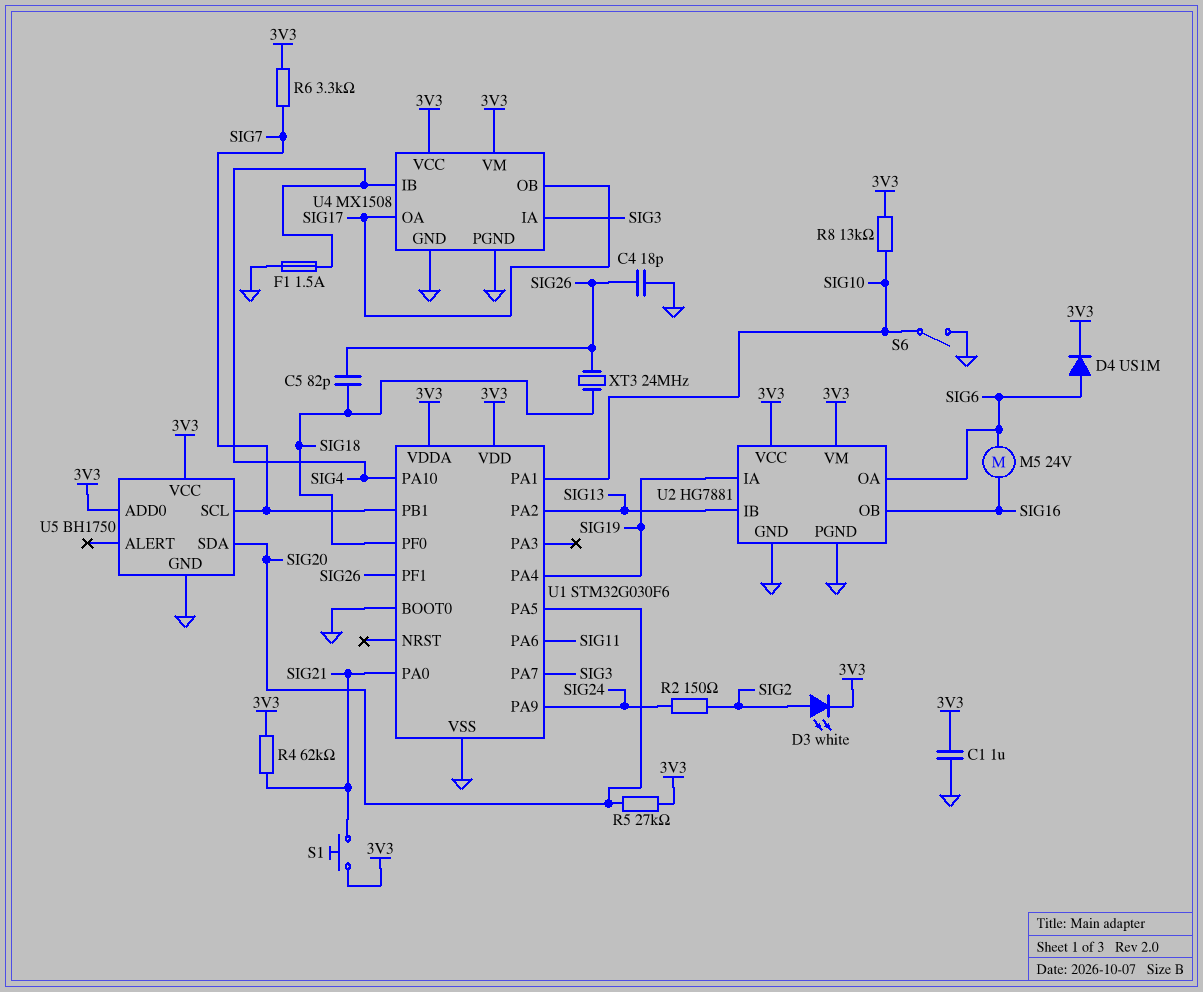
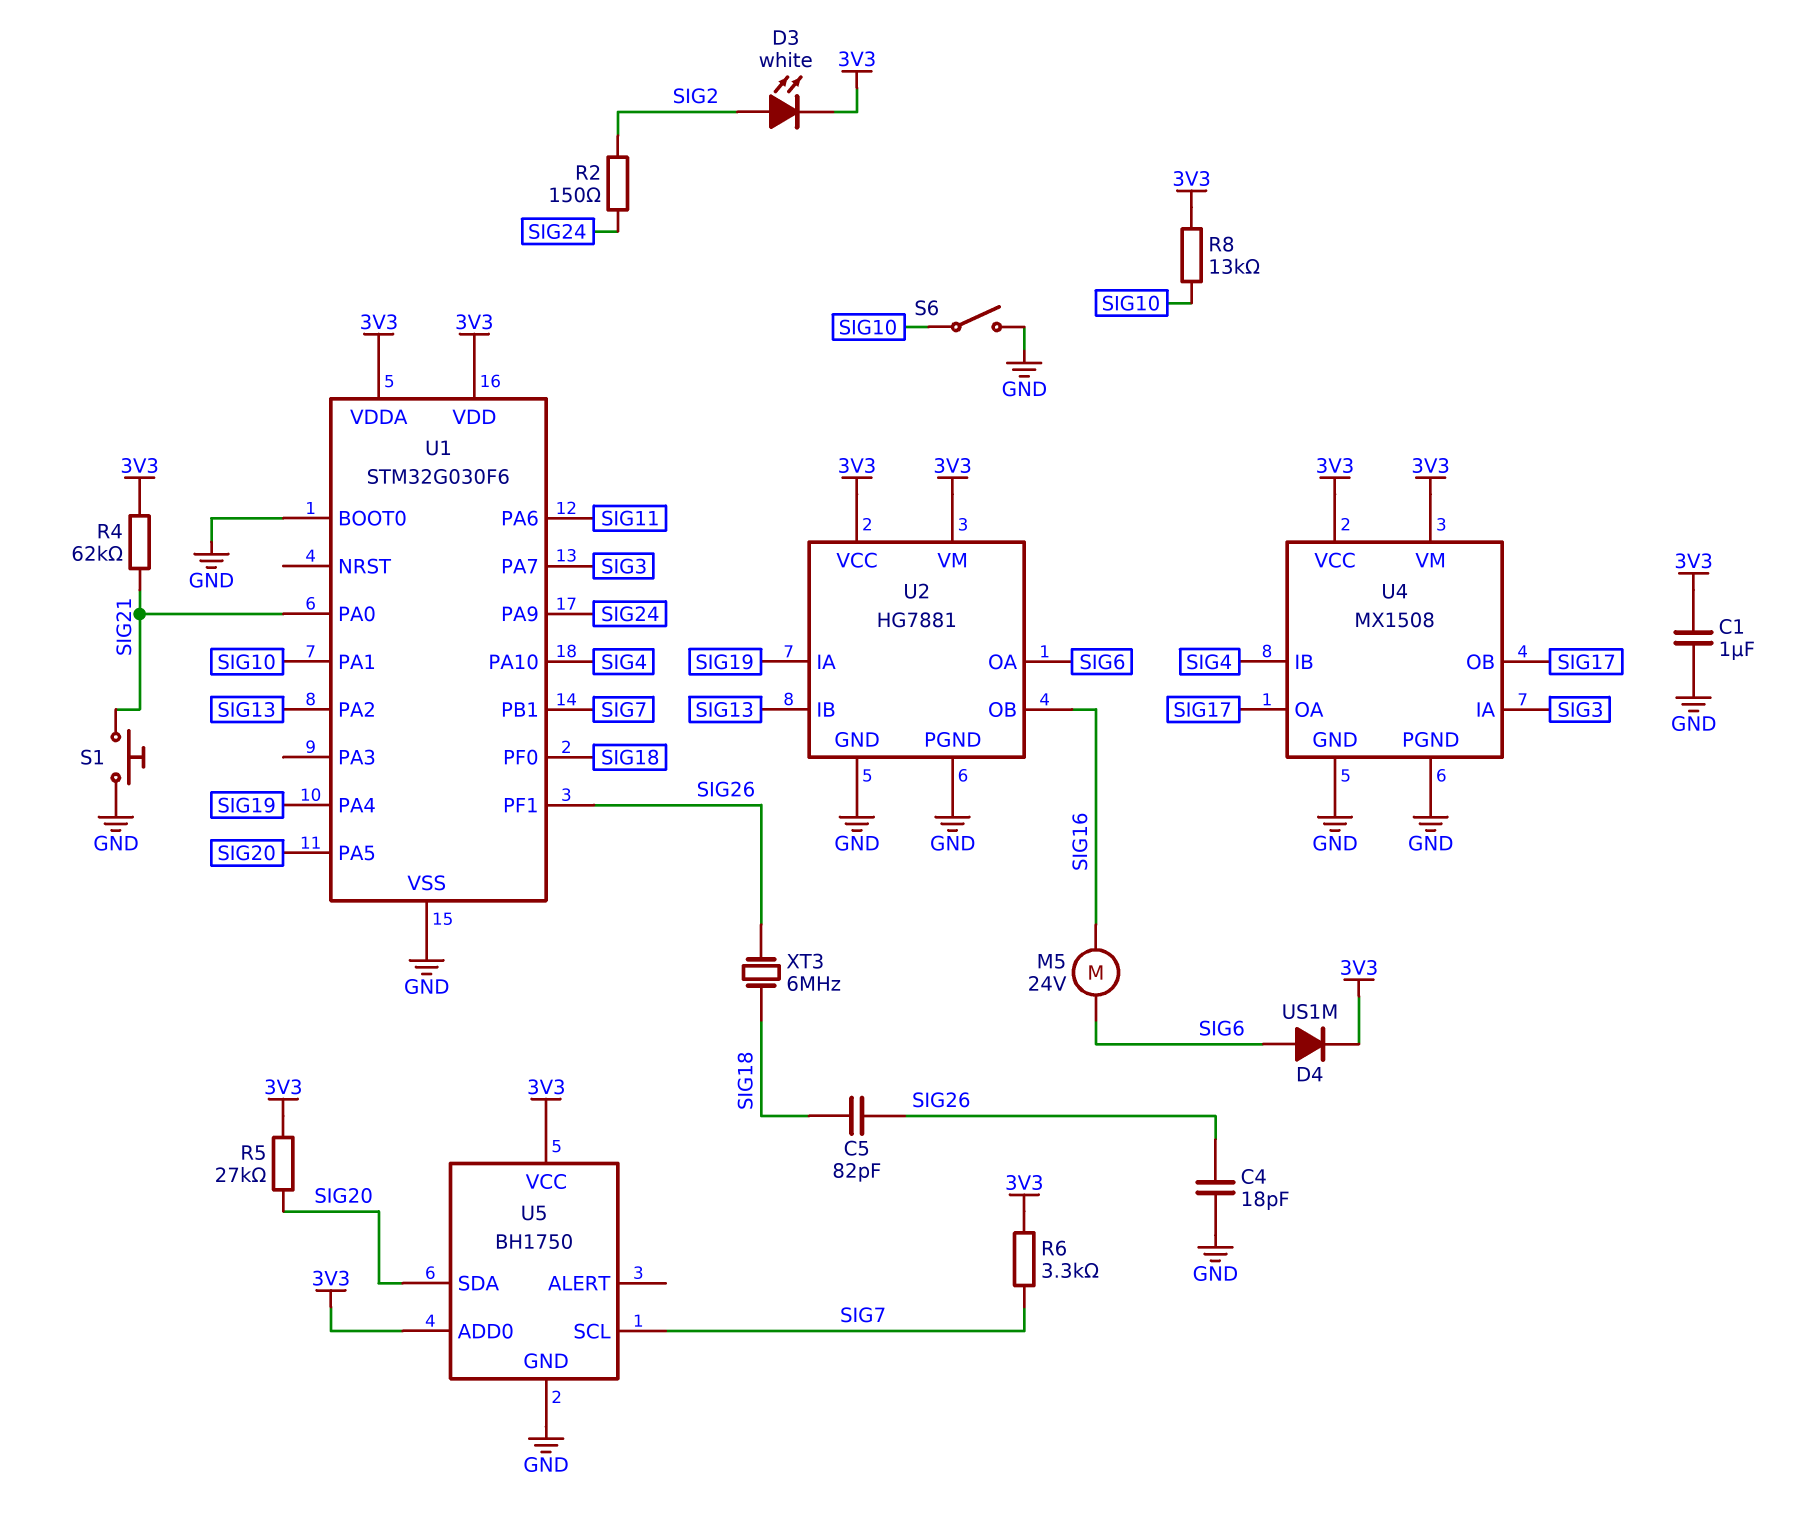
F1: 1.5A (GND, SIG4) -> none
S1: button (3V3, SIG21) -> button (GND, SIG21)
XT3: 24MHz (SIG18, SIG26) -> 6MHz (SIG18, SIG26)

